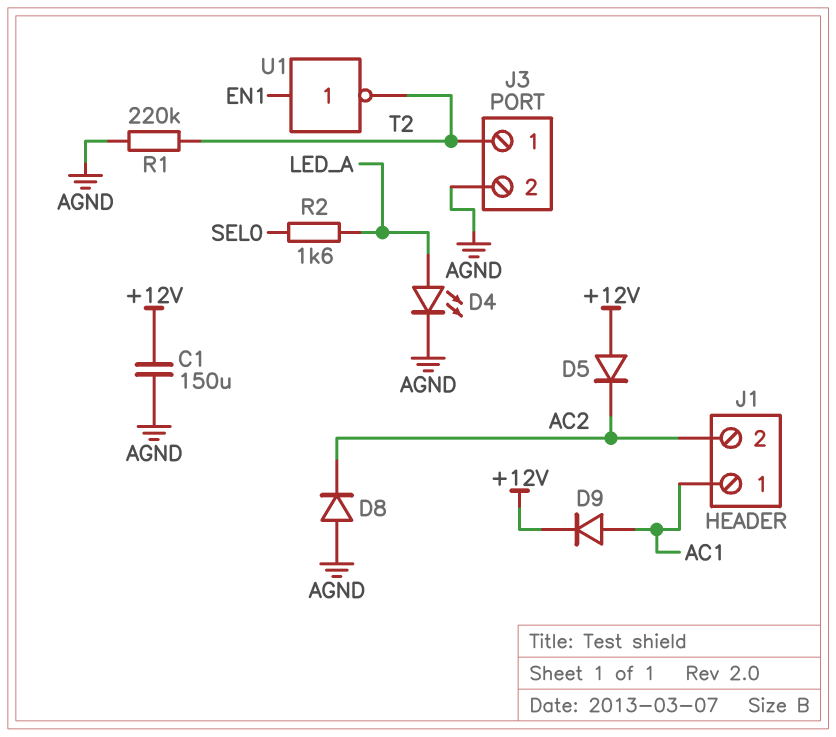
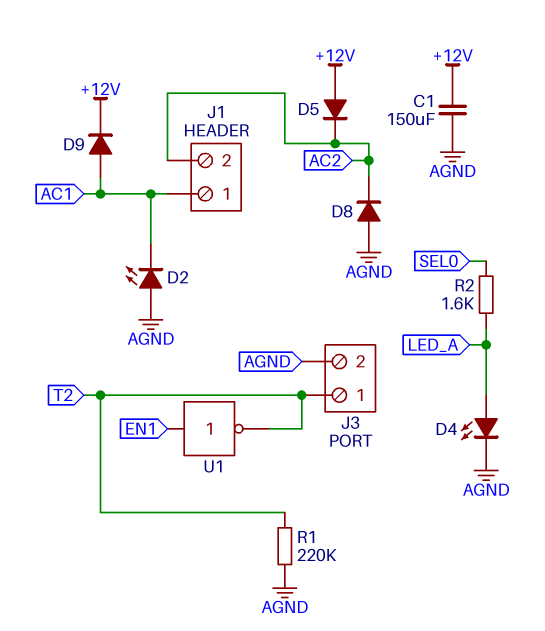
D2: none -> LED (A AGND, K AC1)

